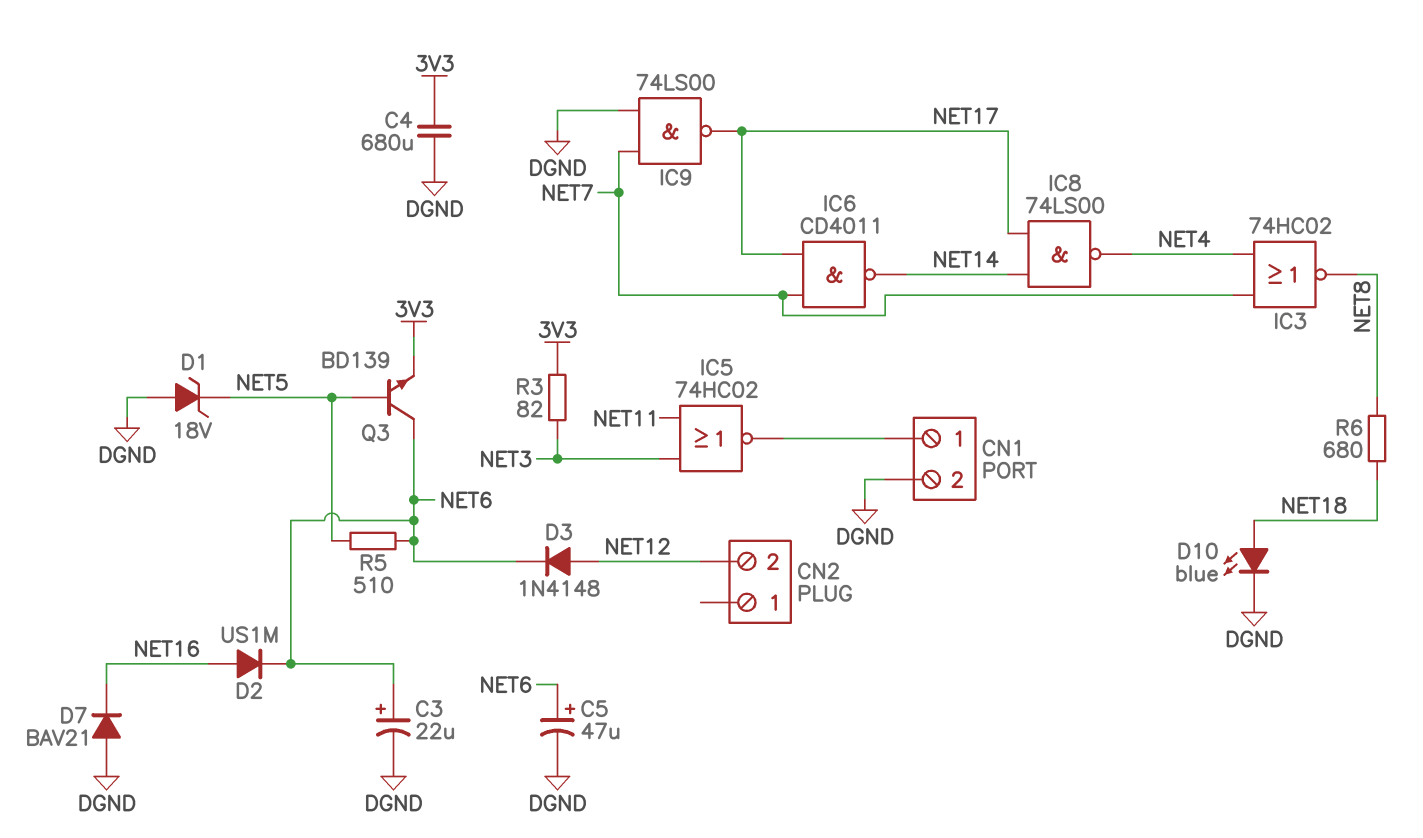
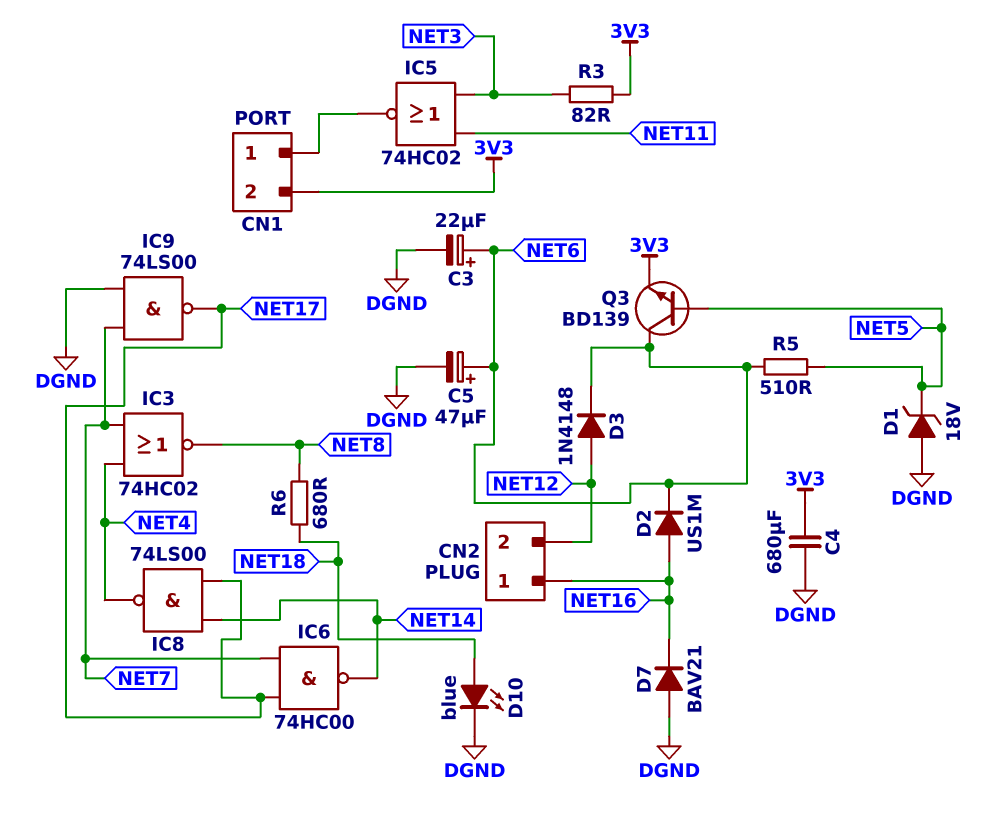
CN1 pin 2: DGND -> 3V3
CN2 pin 1: none -> NET16
IC6: NAND CD4011 (in NET7, in NET17, out NET14) -> NAND 74HC00 (in NET7, in NET17, out NET14)

